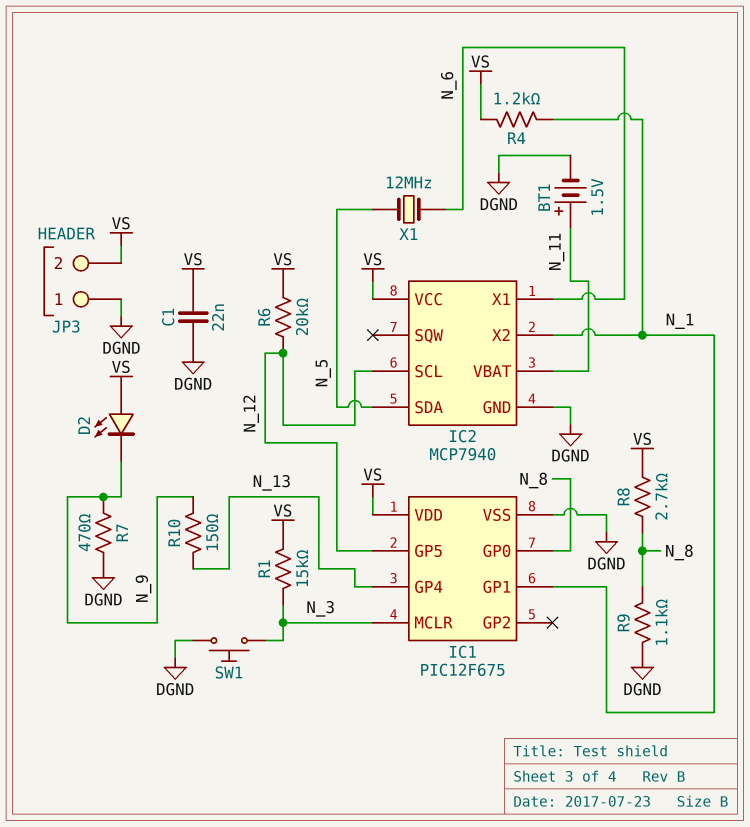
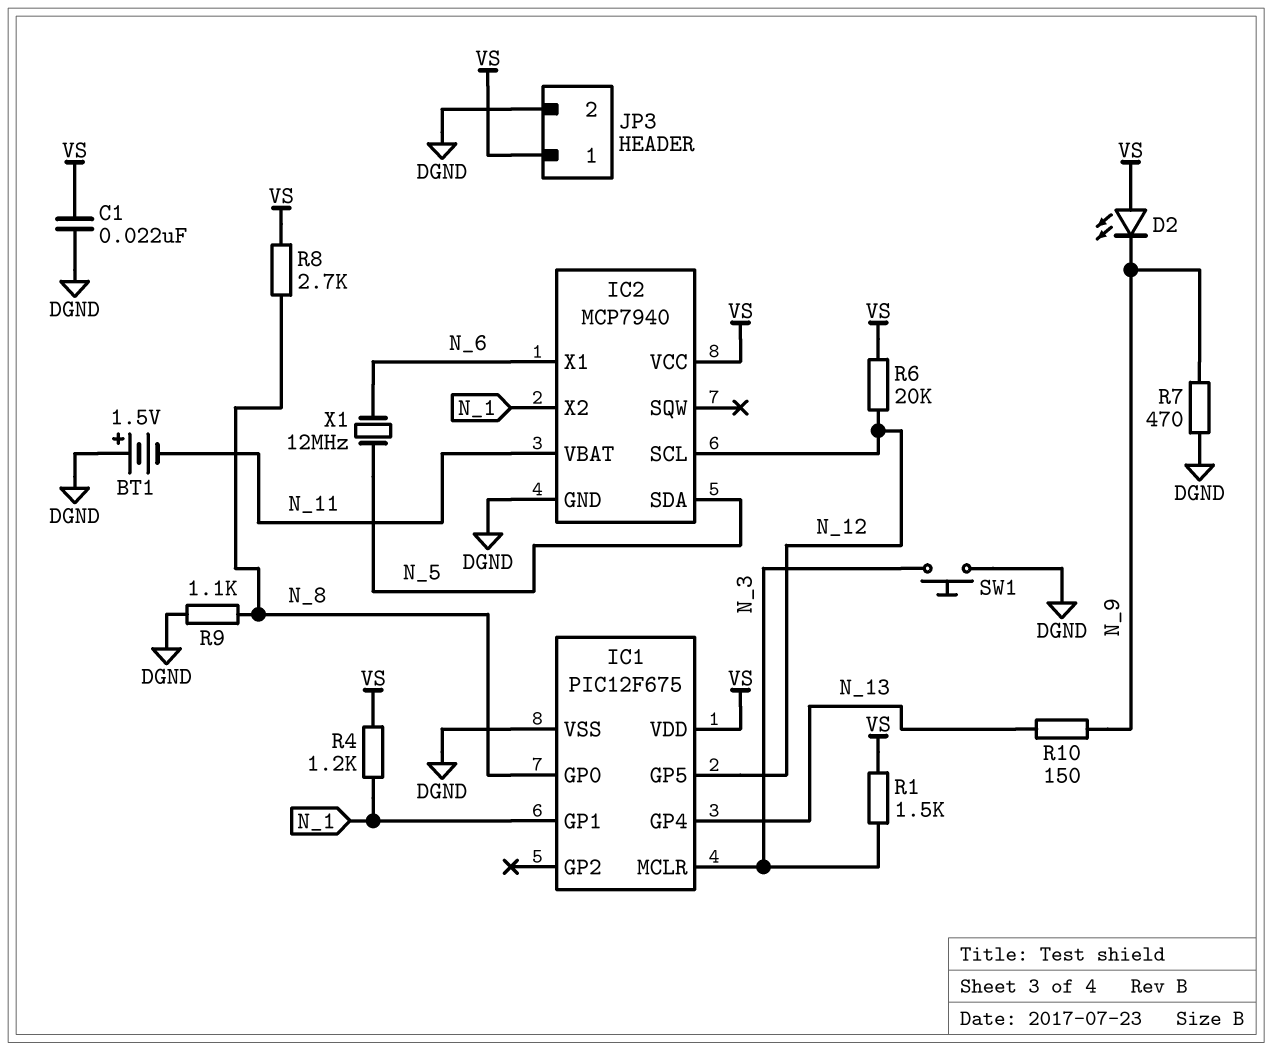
BT1: 1.5V (plus N_11, minus DGND) -> 1.5V (plus DGND, minus N_11)
JP3 pin 1: DGND -> VS
JP3 pin 2: VS -> DGND
R1: 15k (N_3, VS) -> 1.5k (N_3, VS)

